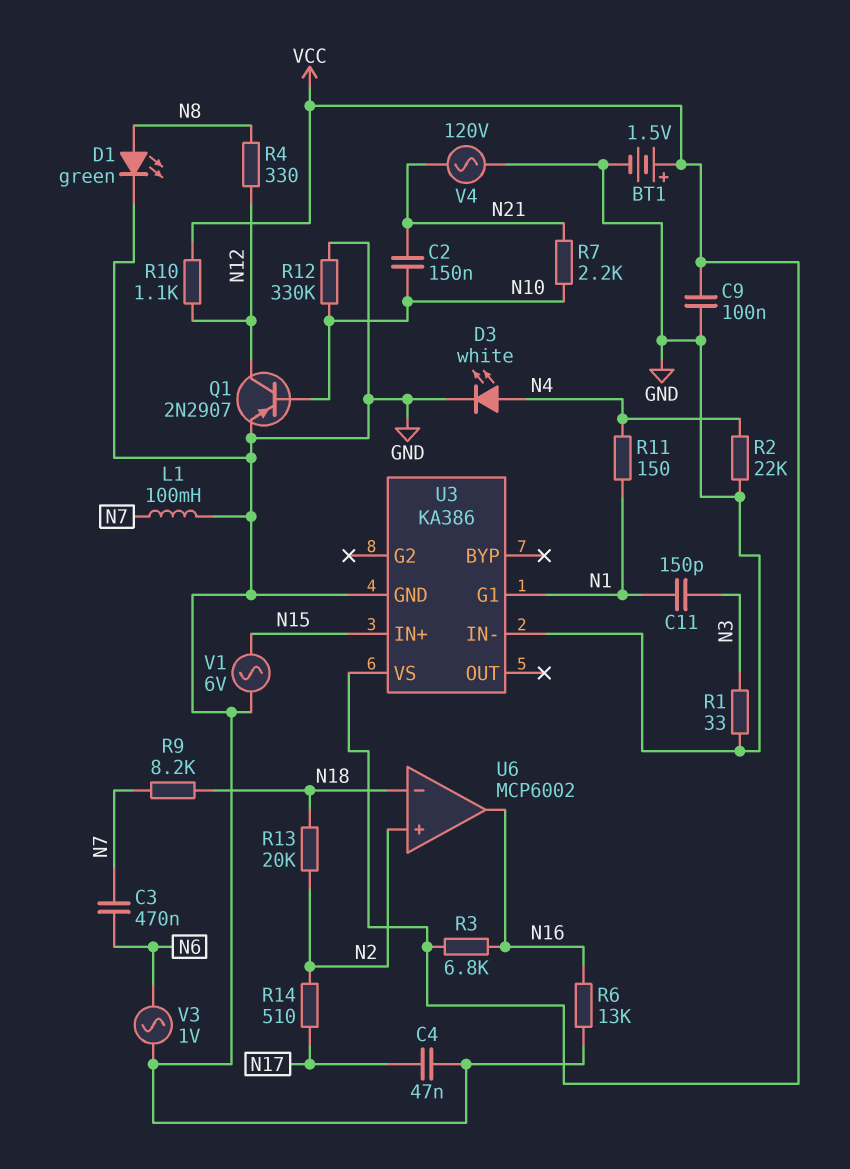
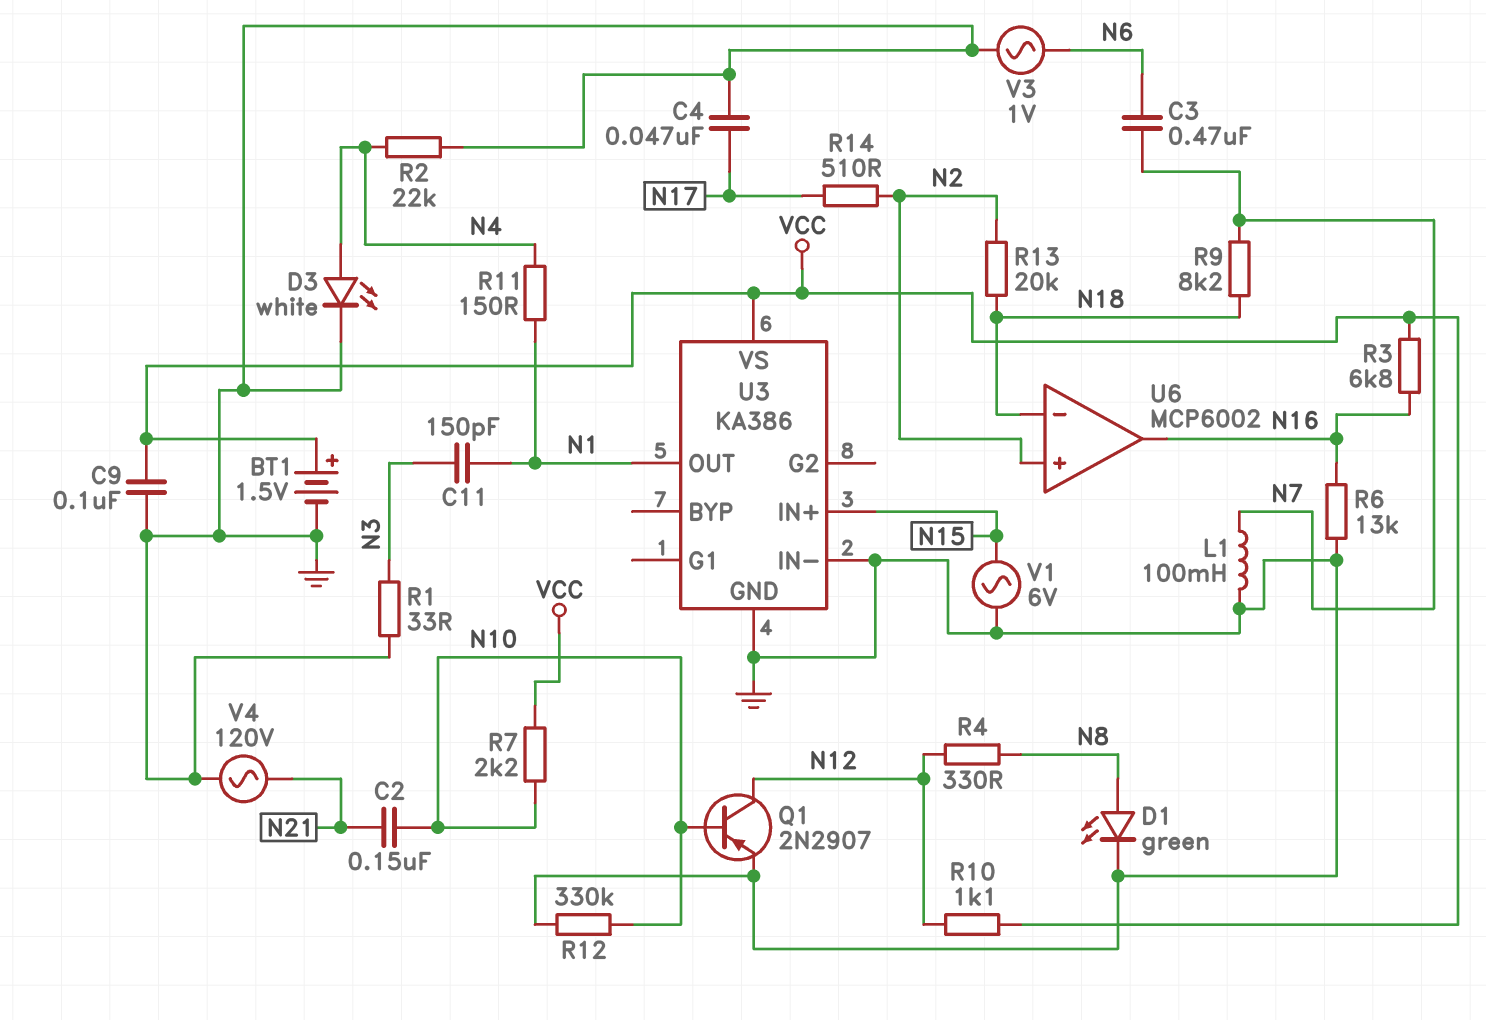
R7: 2.2k (N10, N21) -> 2.2k (N10, VCC)
U3 pin G1: N1 -> none
U3 pin OUT: none -> N1

